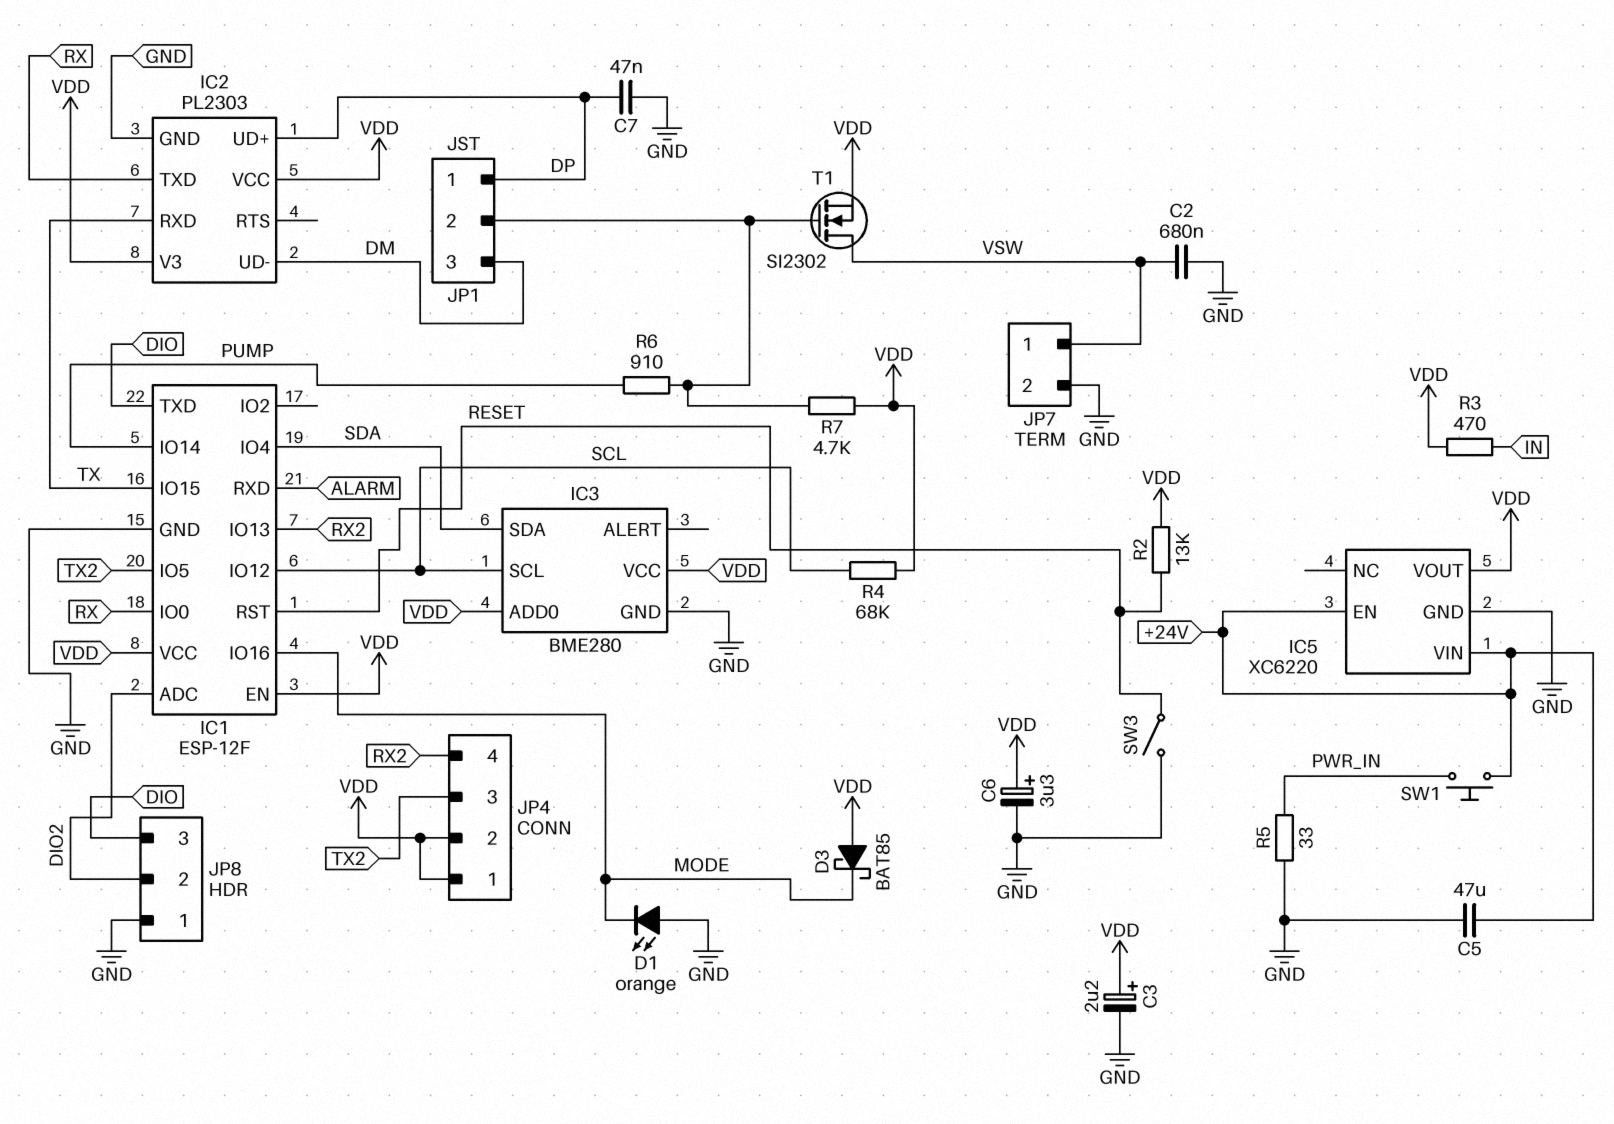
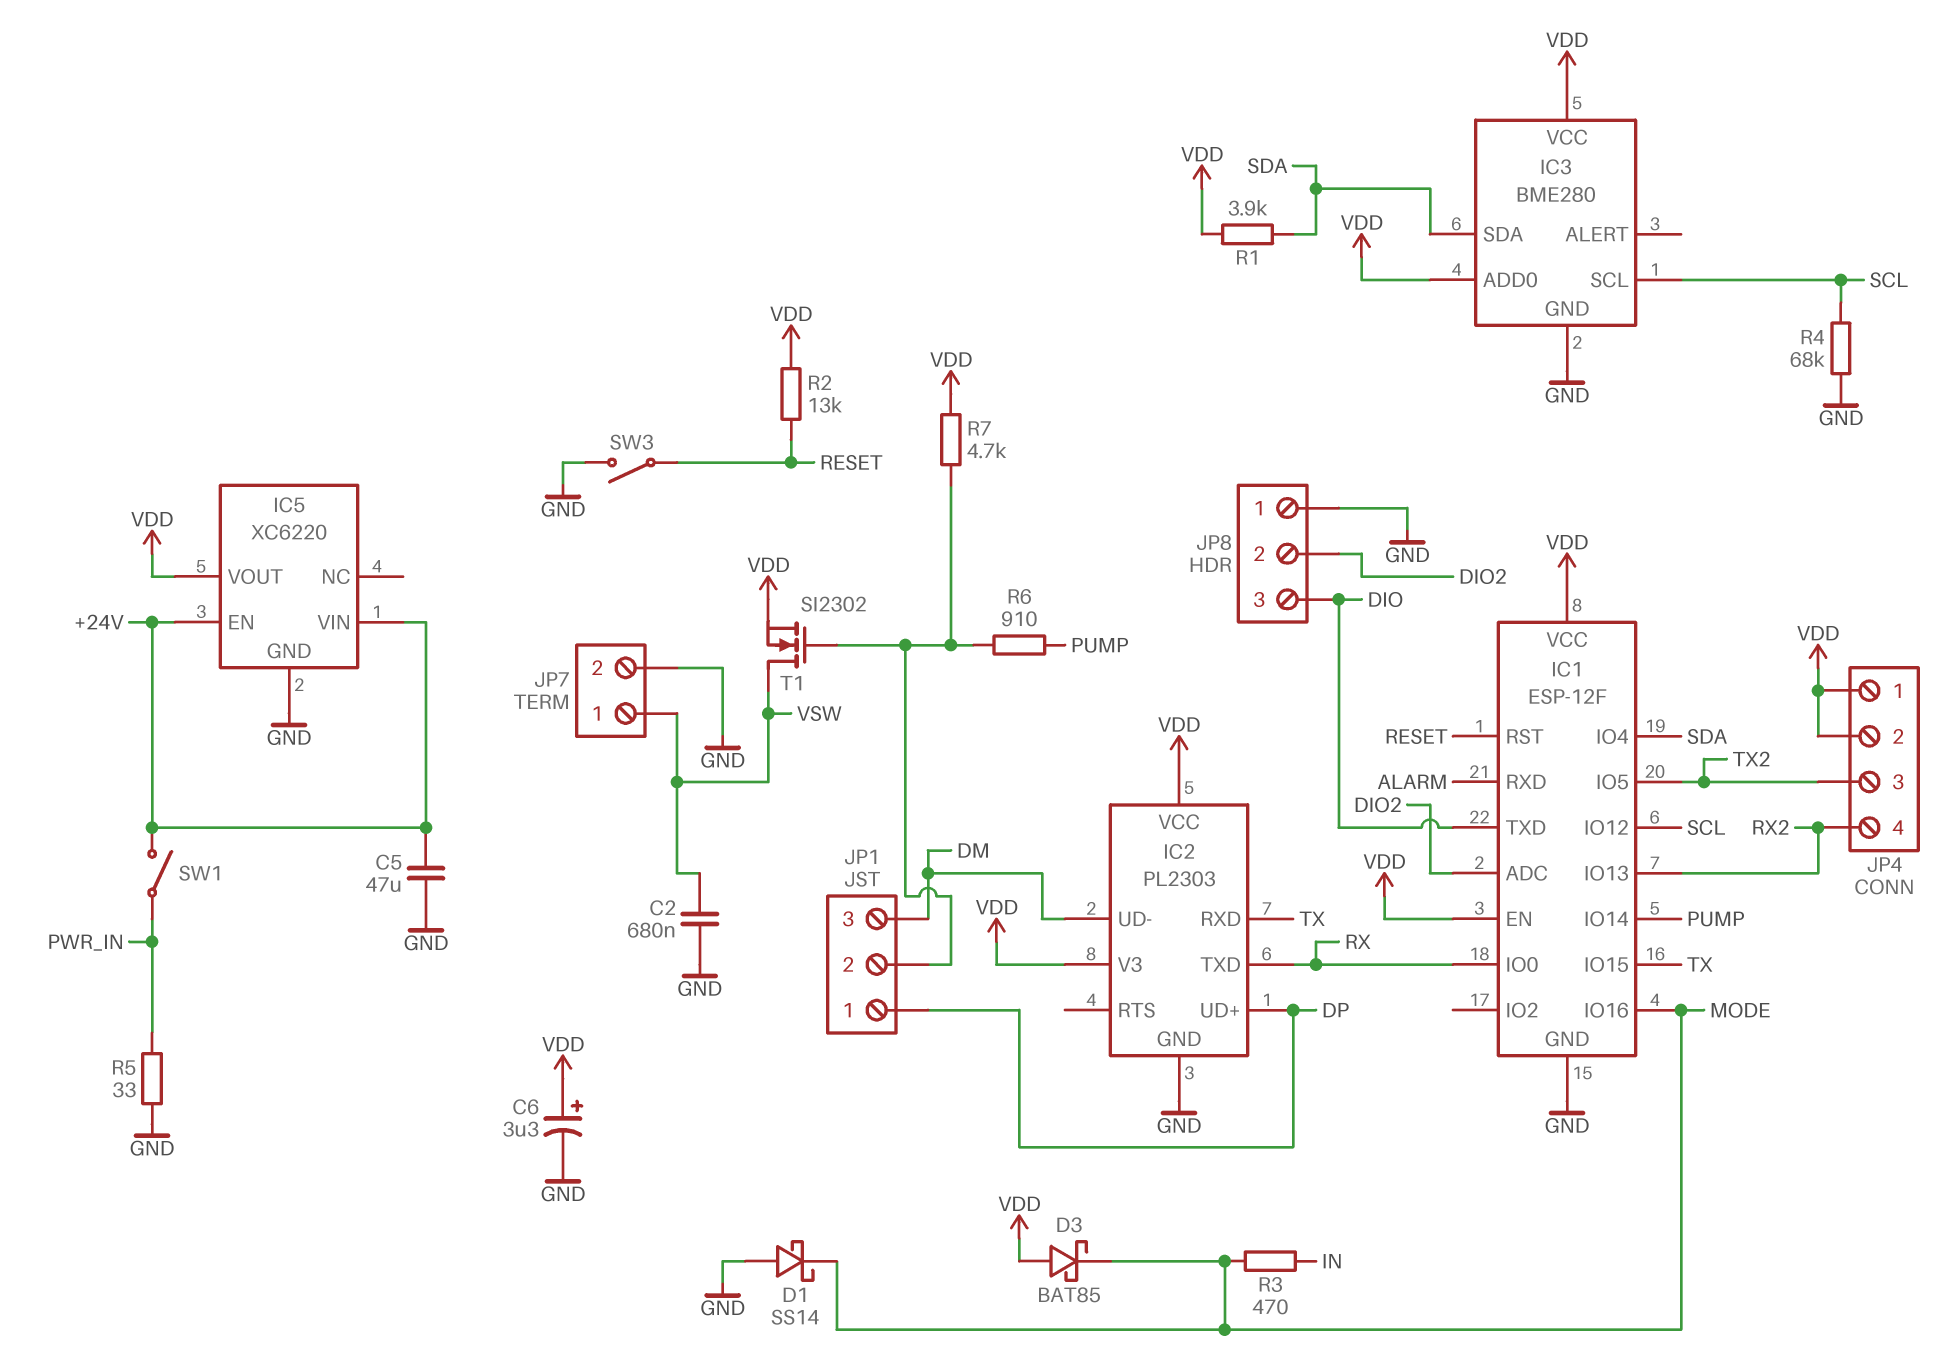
C3: 2.2uF (plus VDD, minus GND) -> none
C7: 47nF (DP, GND) -> none
D1: LED orange (A GND, K MODE) -> schottky SS14 (A GND, K MODE)
R1: none -> 3.9k (SDA, VDD)
R3: 470 (IN, VDD) -> 470 (IN, MODE)
R4: 68k (SCL, VDD) -> 68k (GND, SCL)
SW1: button (+24V, PWR_IN) -> switch (+24V, PWR_IN)

